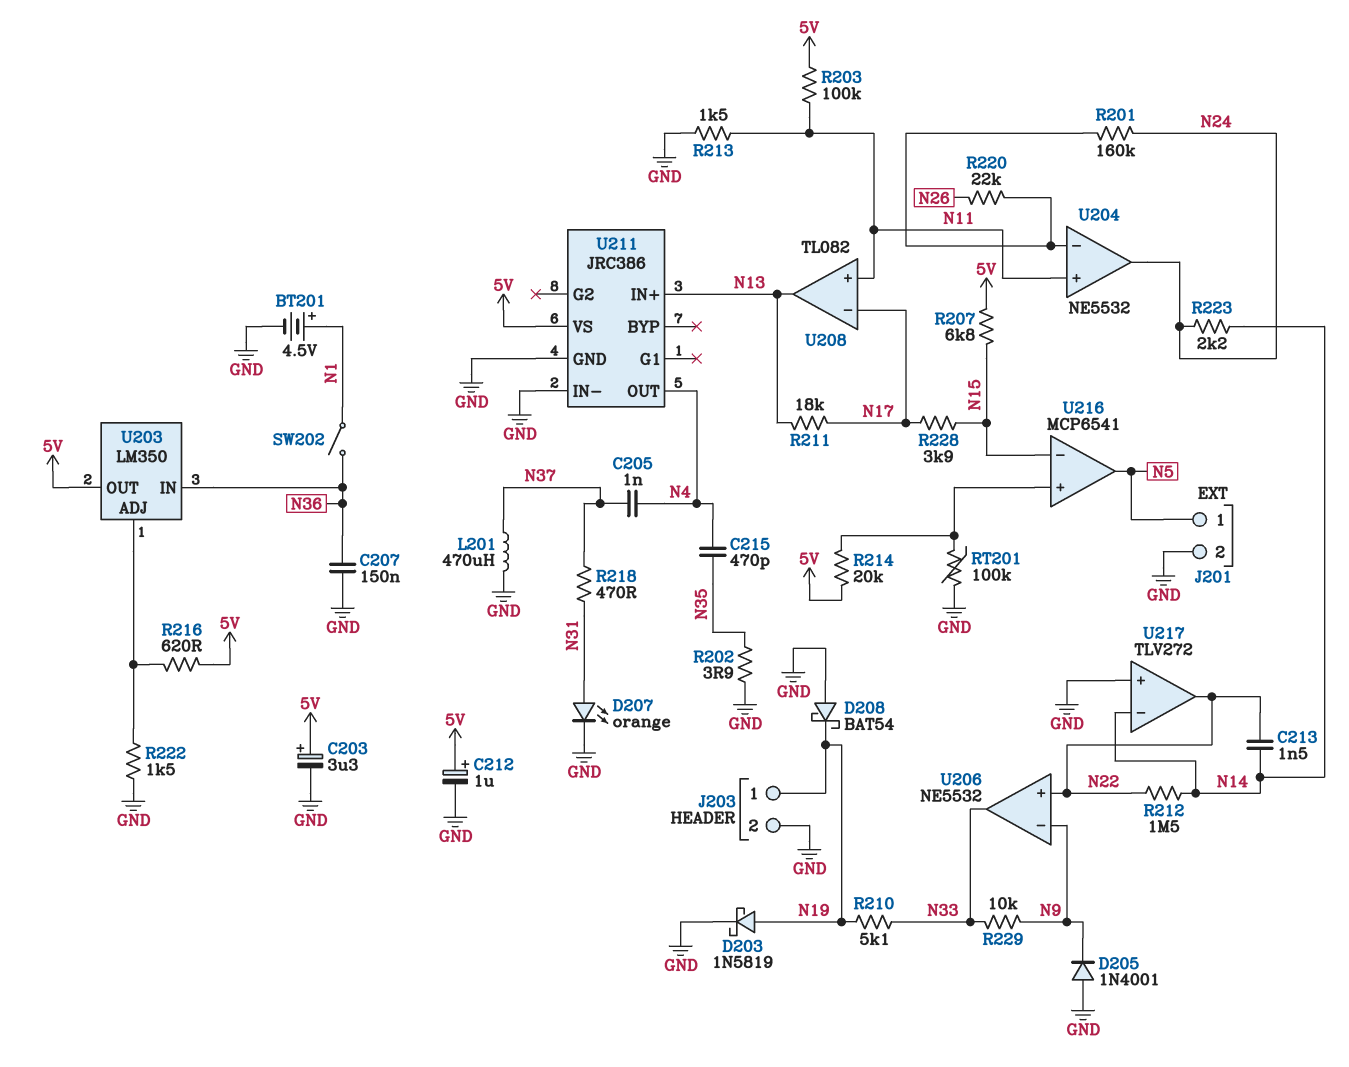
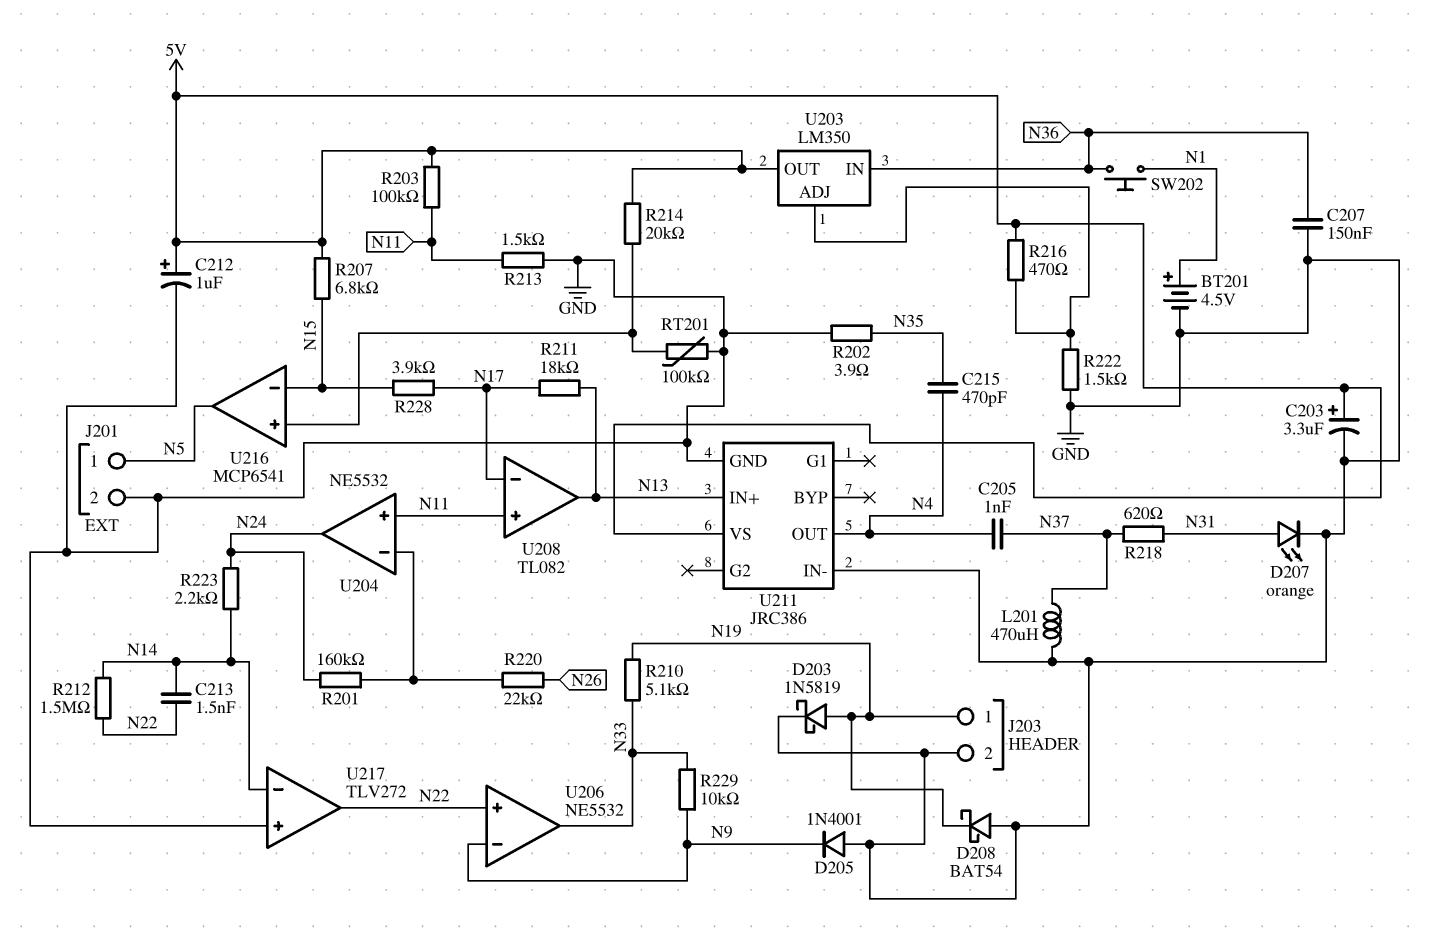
R216: 620 (5V, U203/ADJ) -> 470 (5V, U203/ADJ)
R218: 470 (N31, N37) -> 620 (N31, N37)
SW202: switch (N1, N36) -> button (N1, N36)

